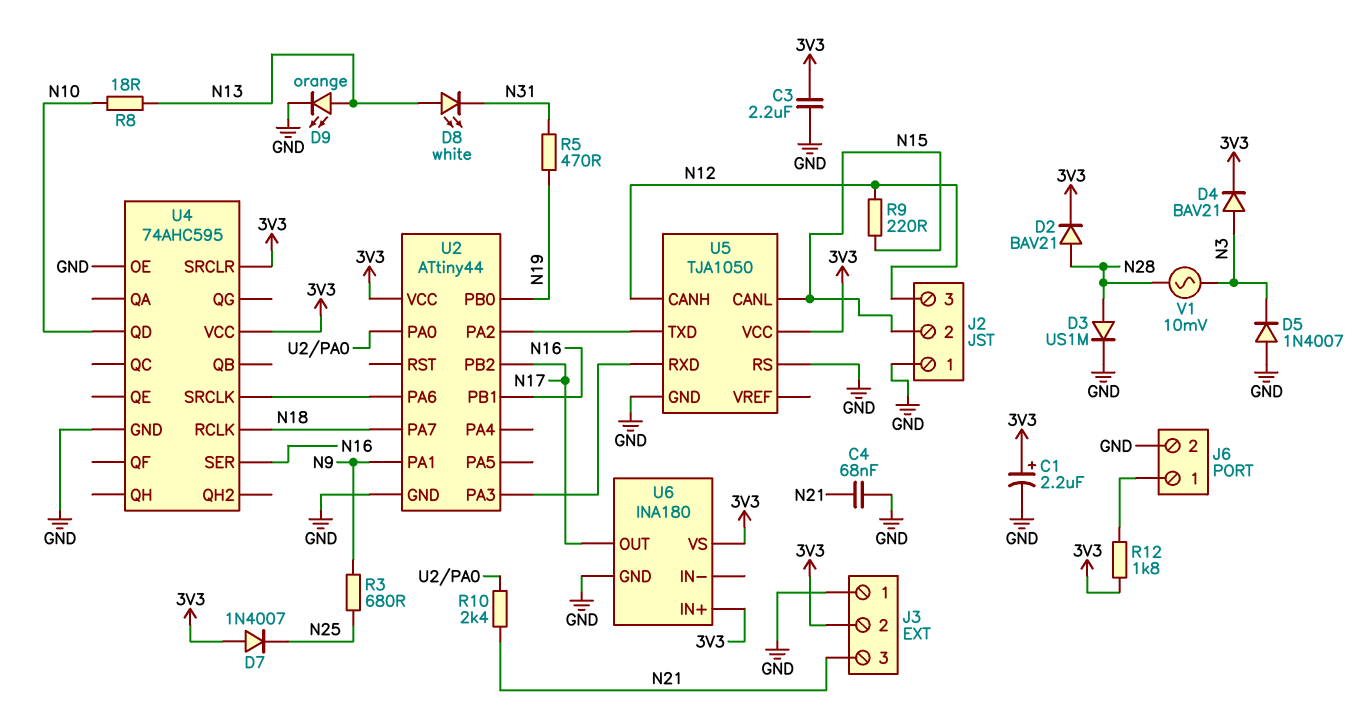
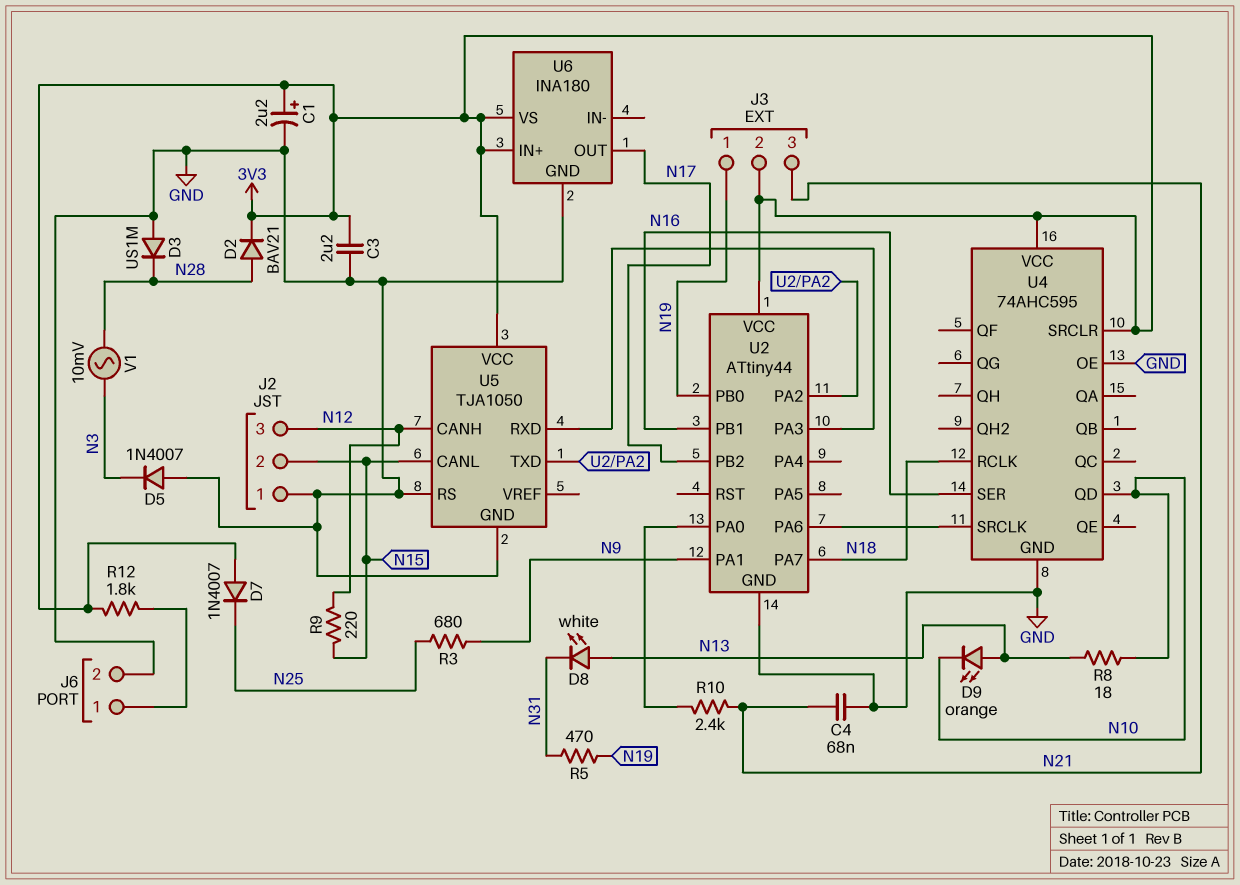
D3: diode US1M (A N28, K GND) -> diode US1M (A GND, K N28)
D4: diode BAV21 (A N3, K 3V3) -> none
D9: LED orange (A N13, K GND) -> LED orange (A N13, K N10)
J3 pin 1: GND -> N19

